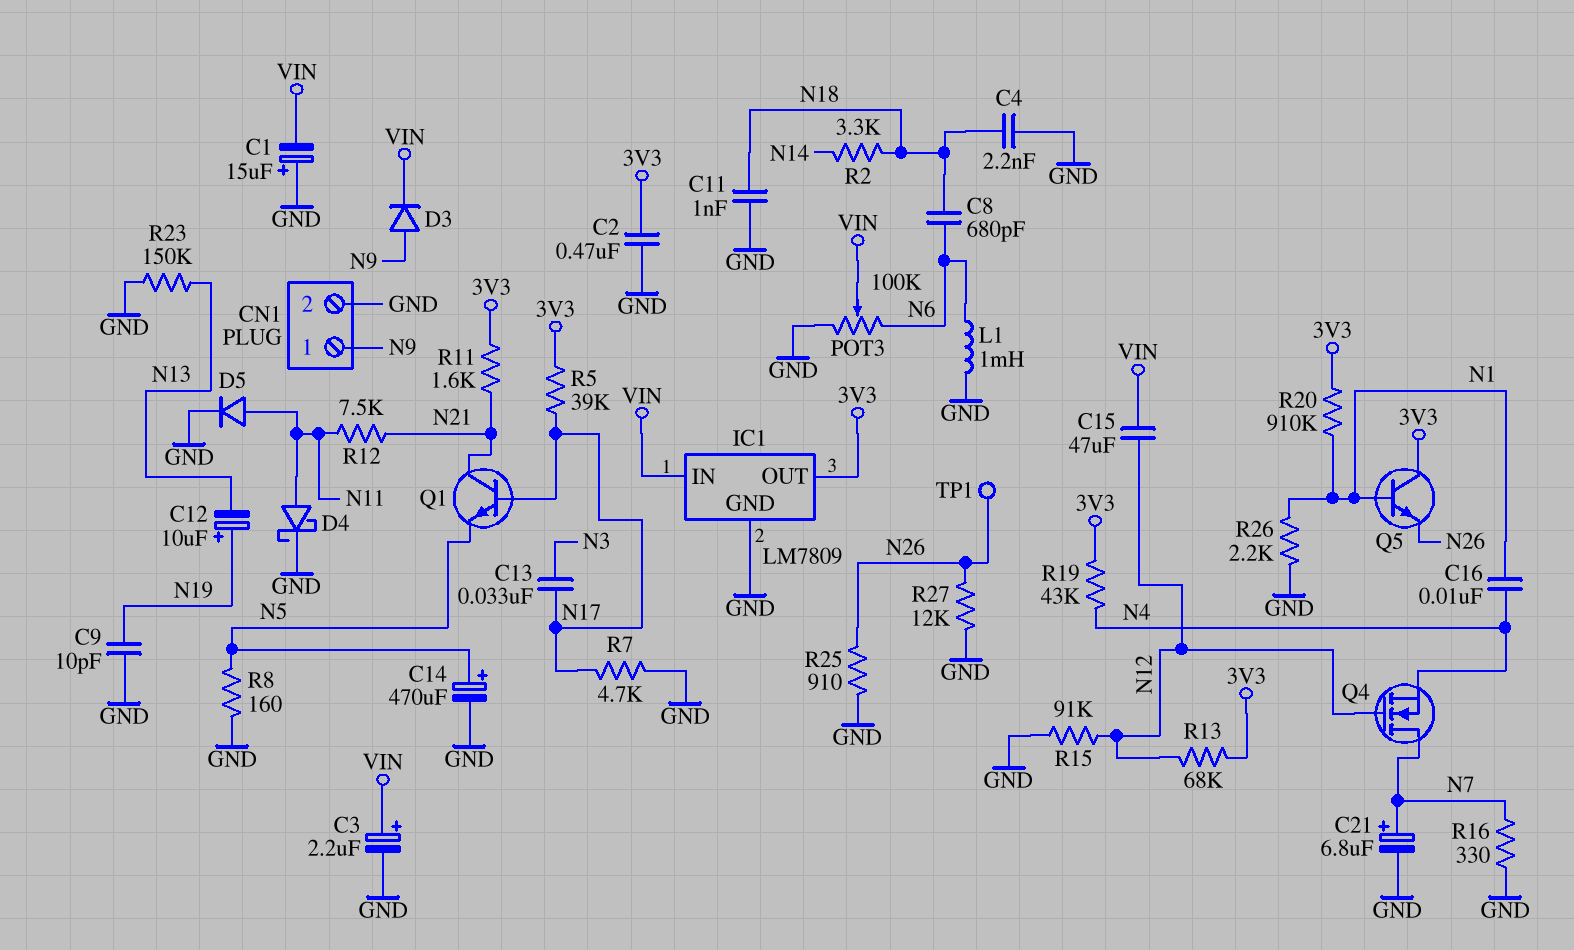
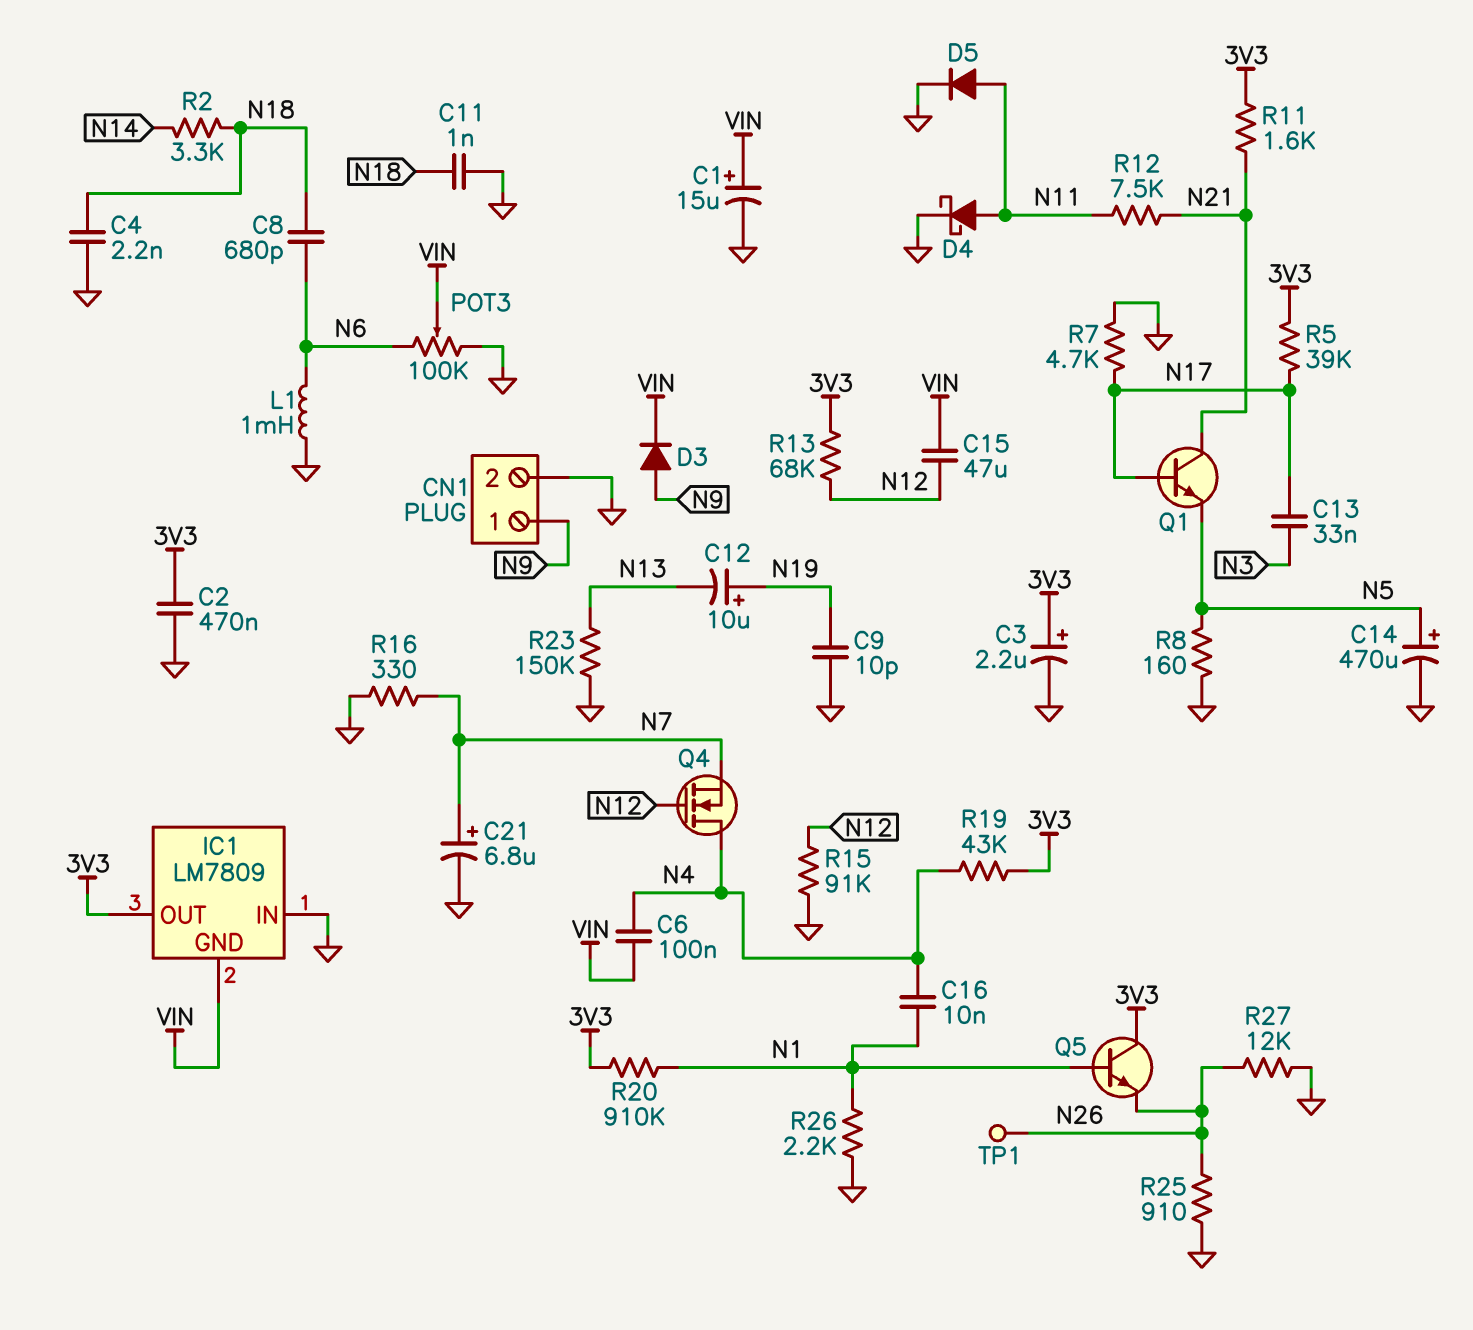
C1: 15uF (plus GND, minus VIN) -> 15uF (plus VIN, minus GND)
C3: 2.2uF (plus VIN, minus GND) -> 2.2uF (plus 3V3, minus GND)
C6: none -> 100nF (N4, VIN)
IC1 pin GND: GND -> VIN
IC1 pin IN: VIN -> GND
Q4: NMOS (G N12, D N7, S N4) -> NMOS (G N12, D N4, S N7)

